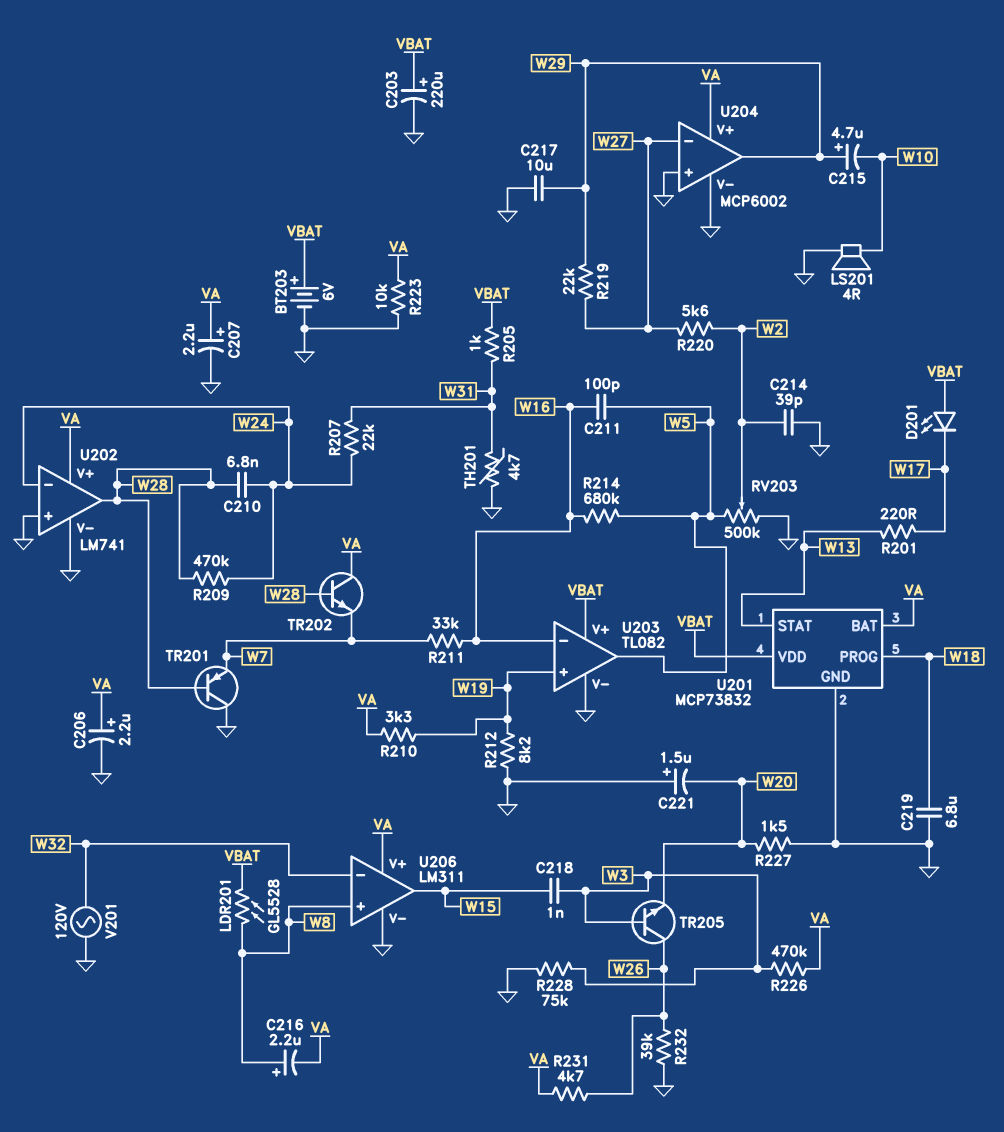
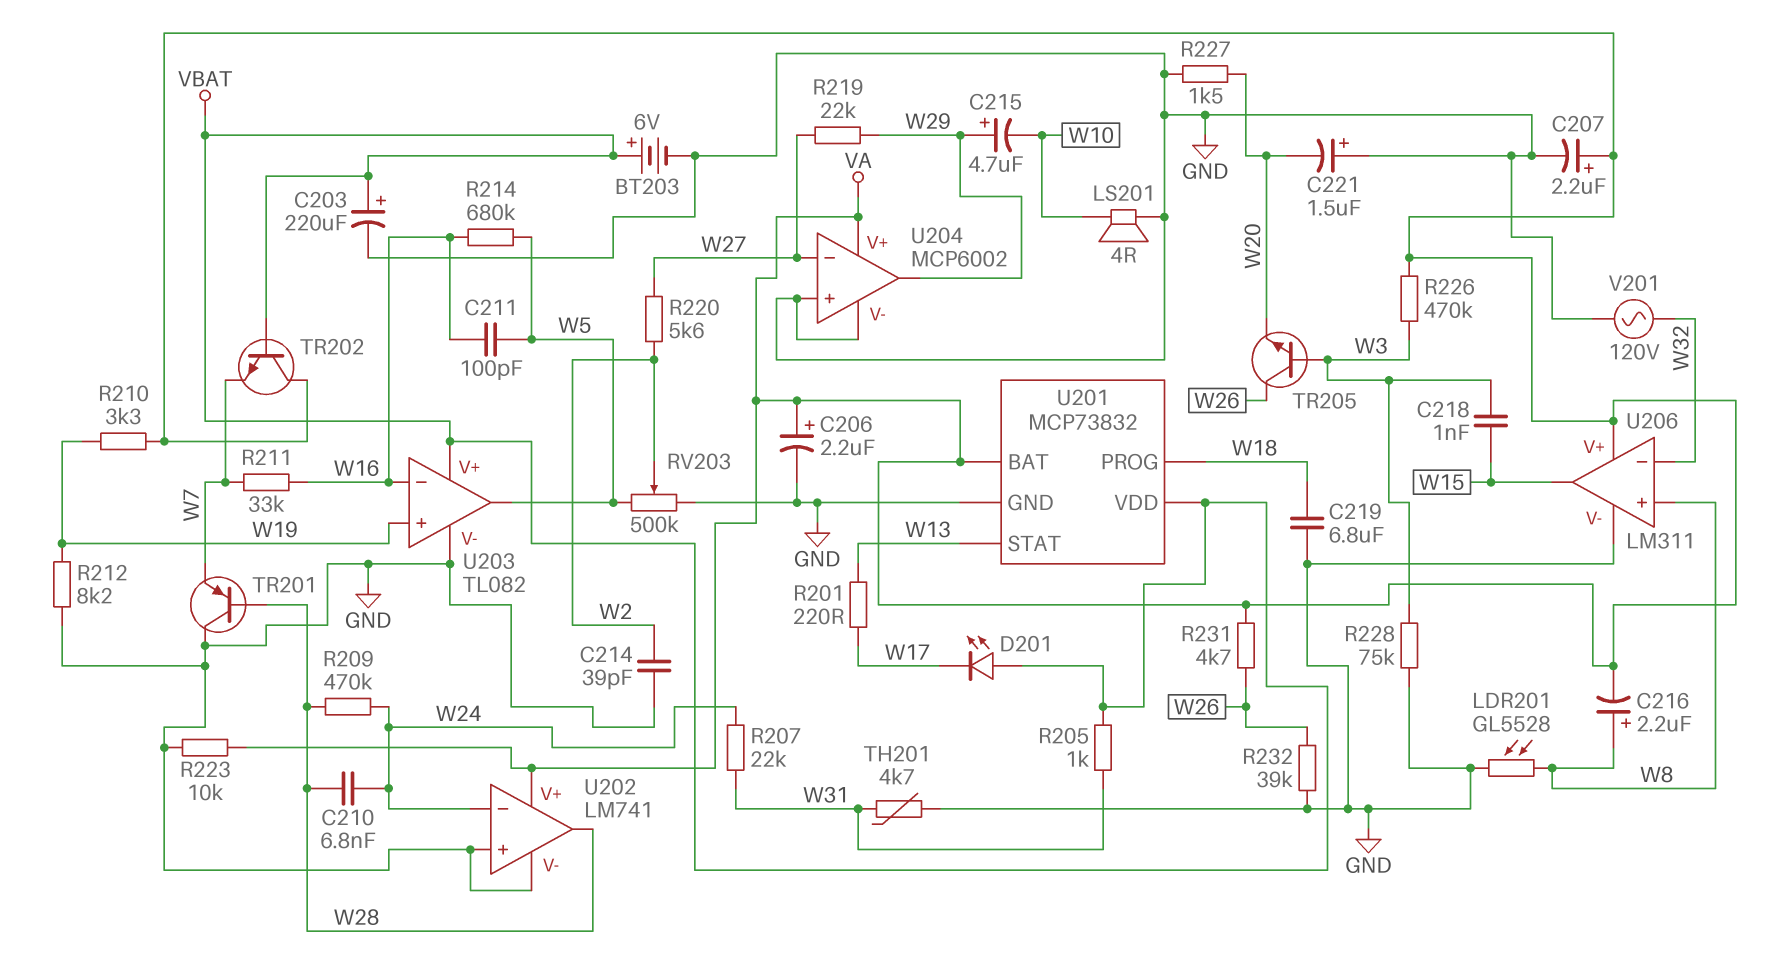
C217: 10uF (GND, W29) -> none
LDR201: GL5528 (VBAT, W8) -> GL5528 (GND, W8)
TR202: NPN (B W28, C VA, E W7) -> NPN (B VBAT, C VA, E W7)

